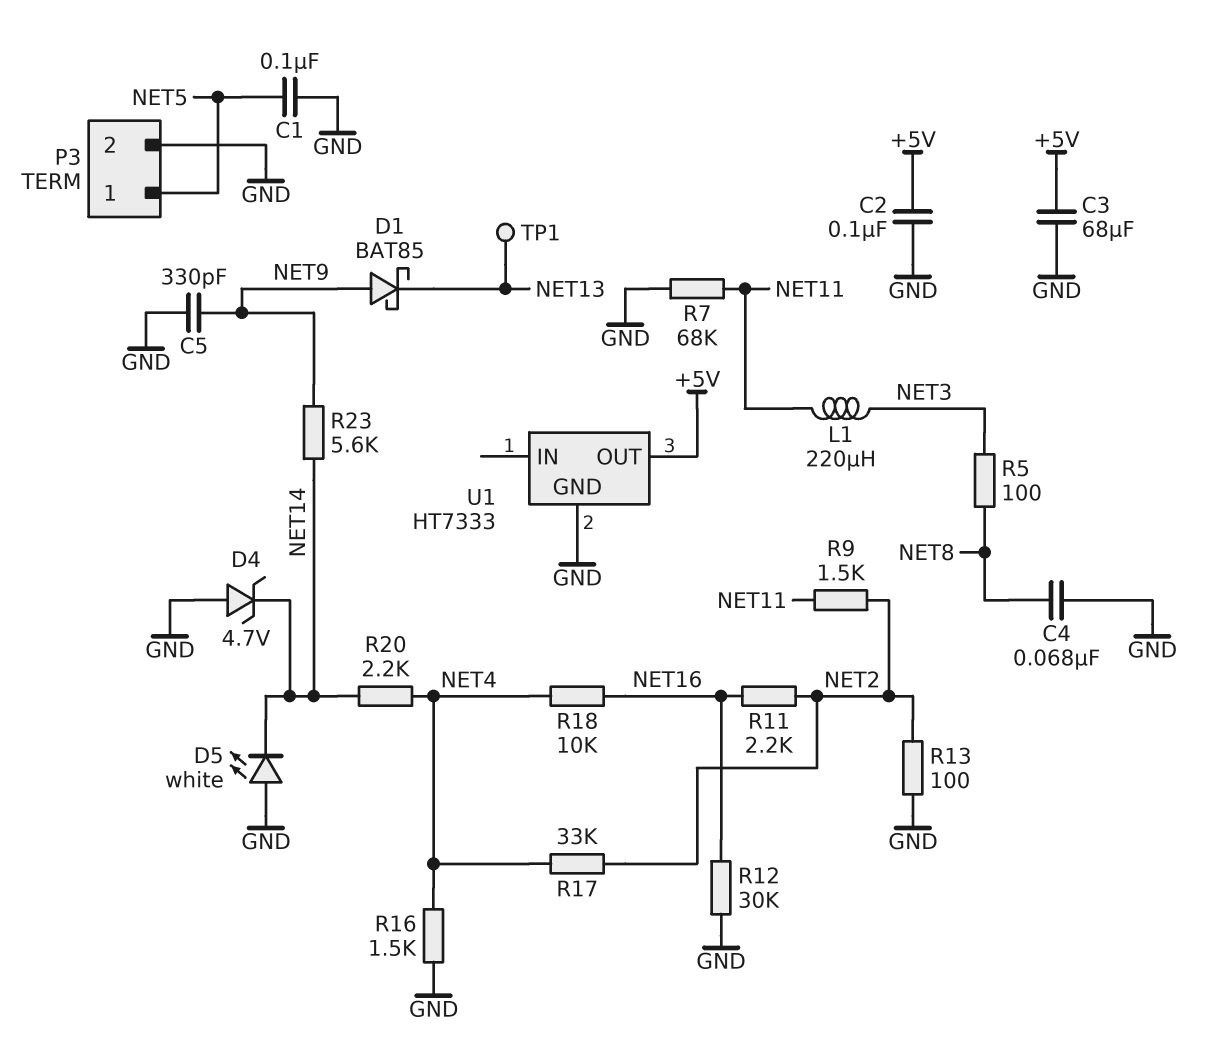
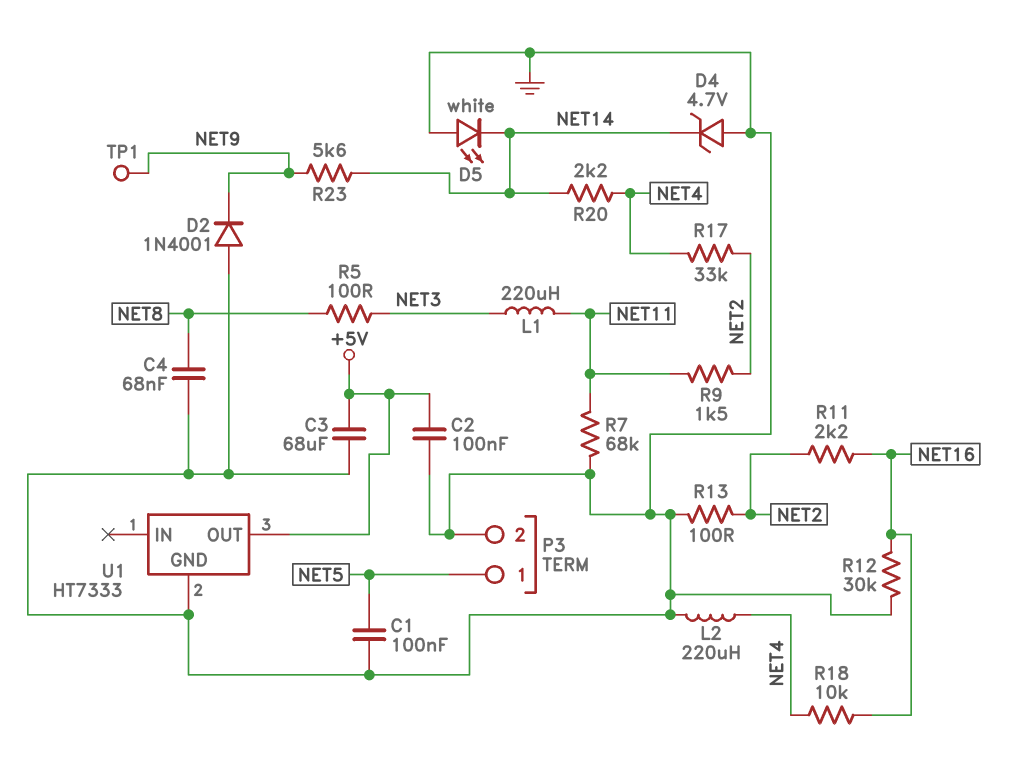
C5: 330pF (GND, NET9) -> none
D1: schottky BAT85 (A NET9, K NET13) -> none
D2: none -> diode 1N4001 (A GND, K NET9)
L2: none -> 220uH (GND, NET4)
R16: 1.5k (GND, NET4) -> none
TP1: test point (NET13) -> test point (NET9)

